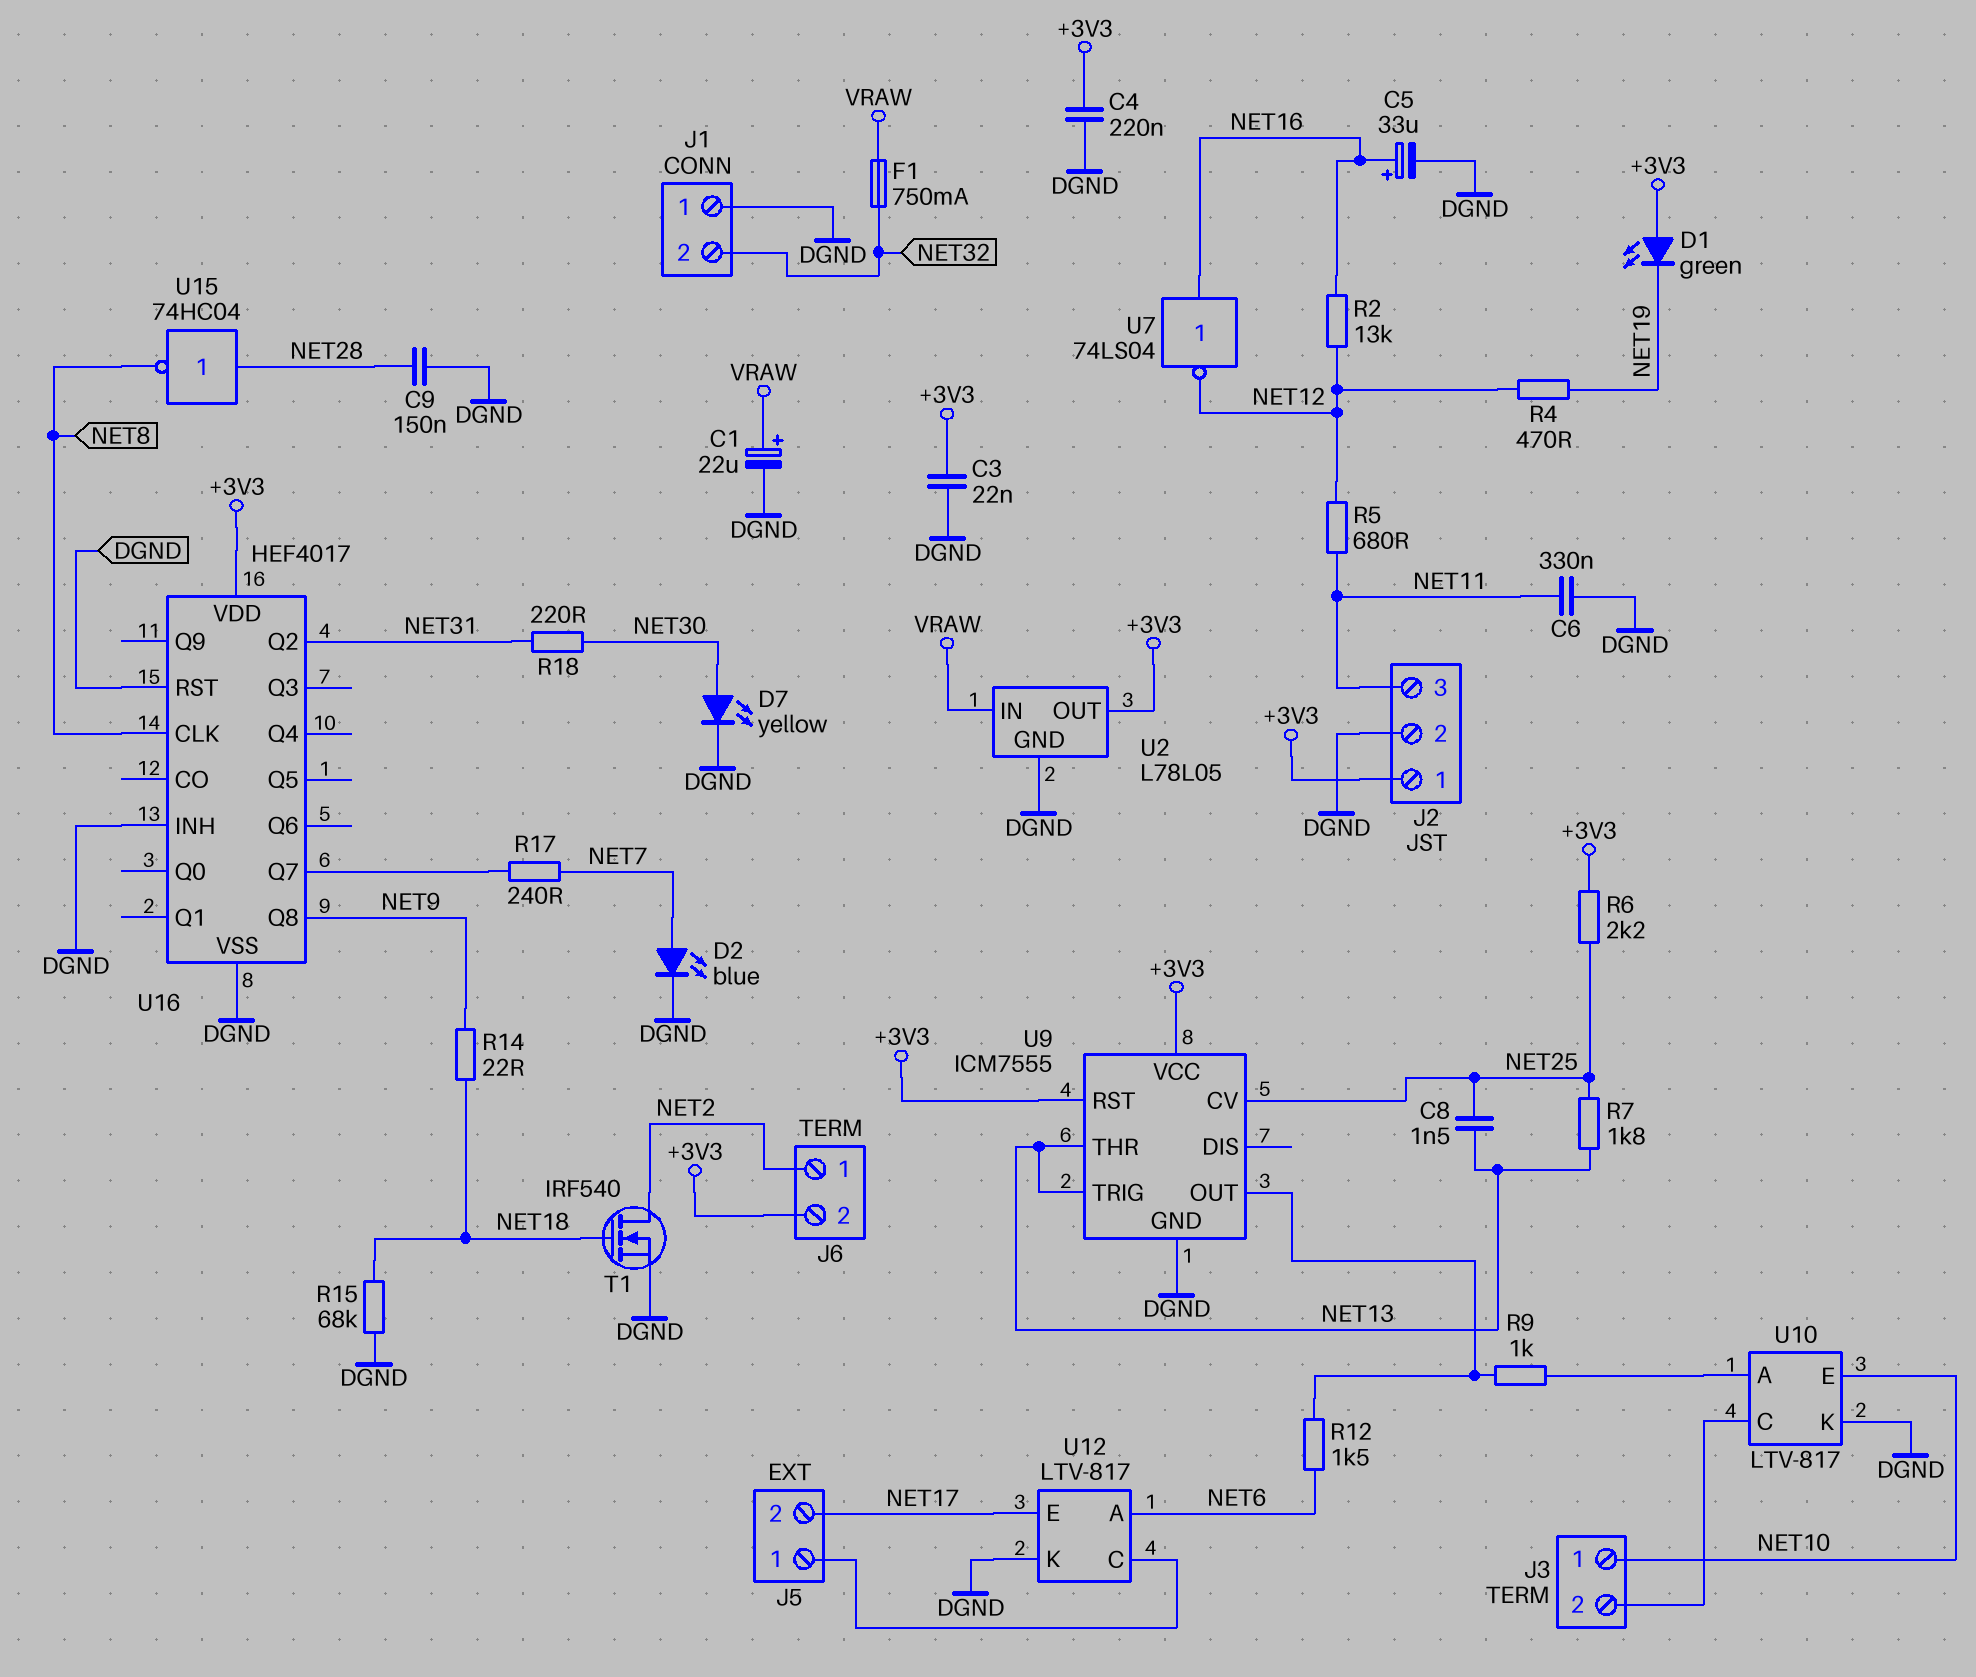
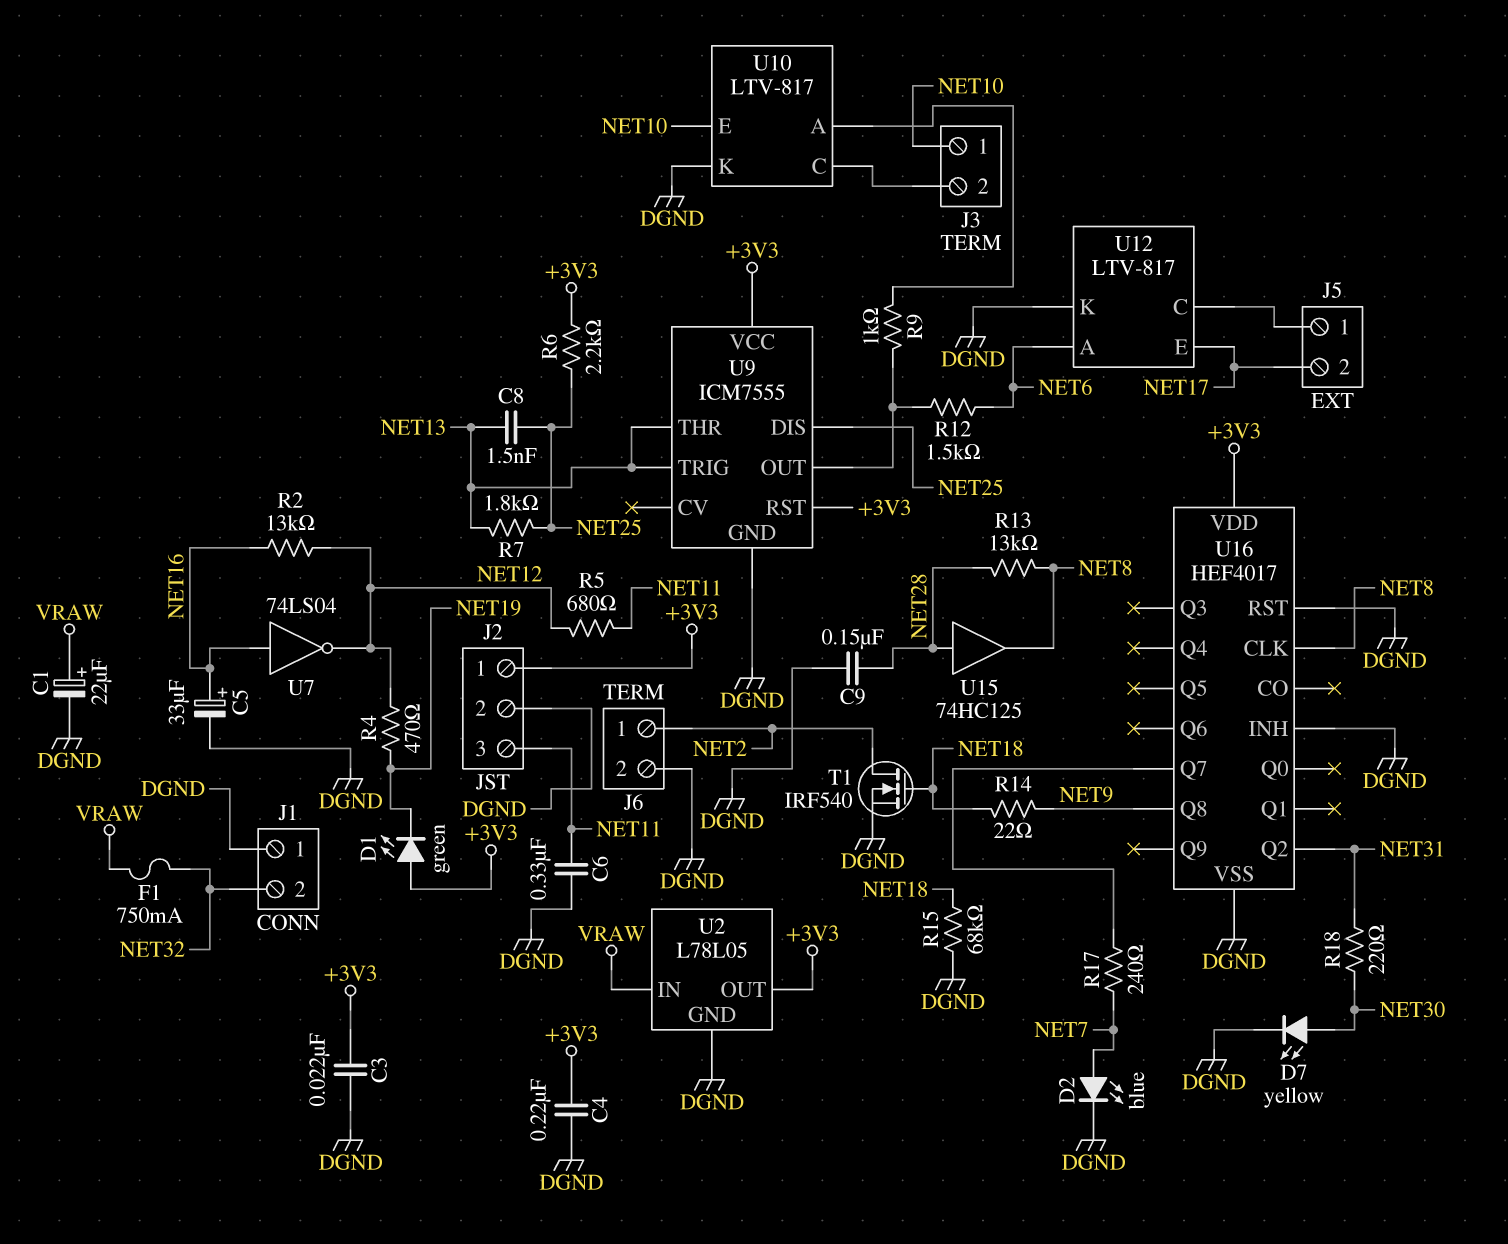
J6 pin 2: +3V3 -> DGND
R13: none -> 13k (NET8, NET28)
U9 pin CV: NET25 -> none
U9 pin DIS: none -> NET25
U15: NOT 74HC04 (in NET28, out NET8) -> buffer 74HC125 (in NET28, out NET8)

